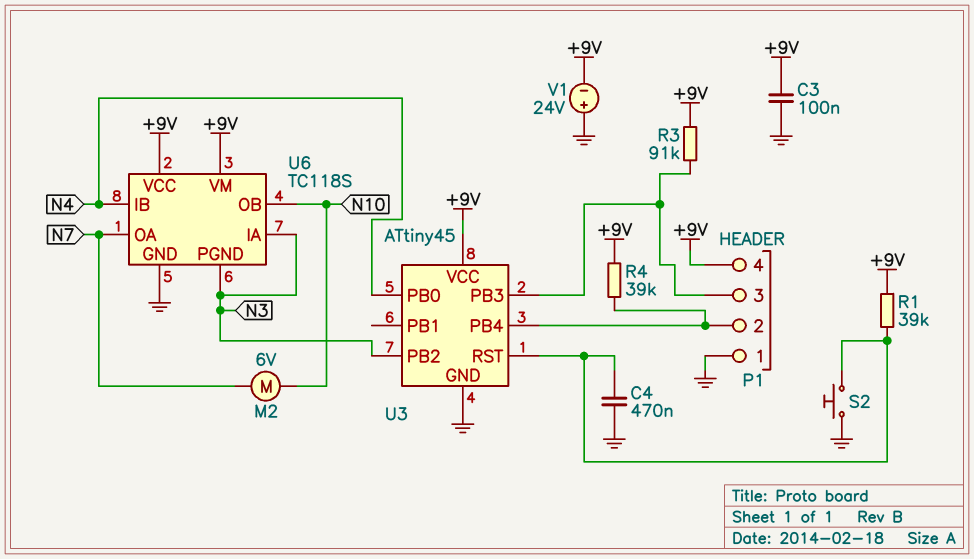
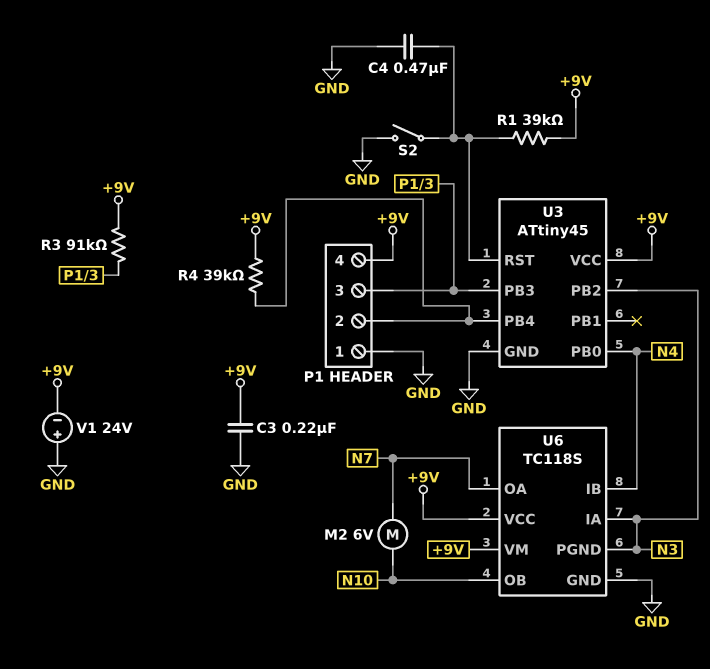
C3: 100nF (+9V, GND) -> 220nF (+9V, GND)
S2: button (GND, U3/RST) -> switch (GND, U3/RST)

